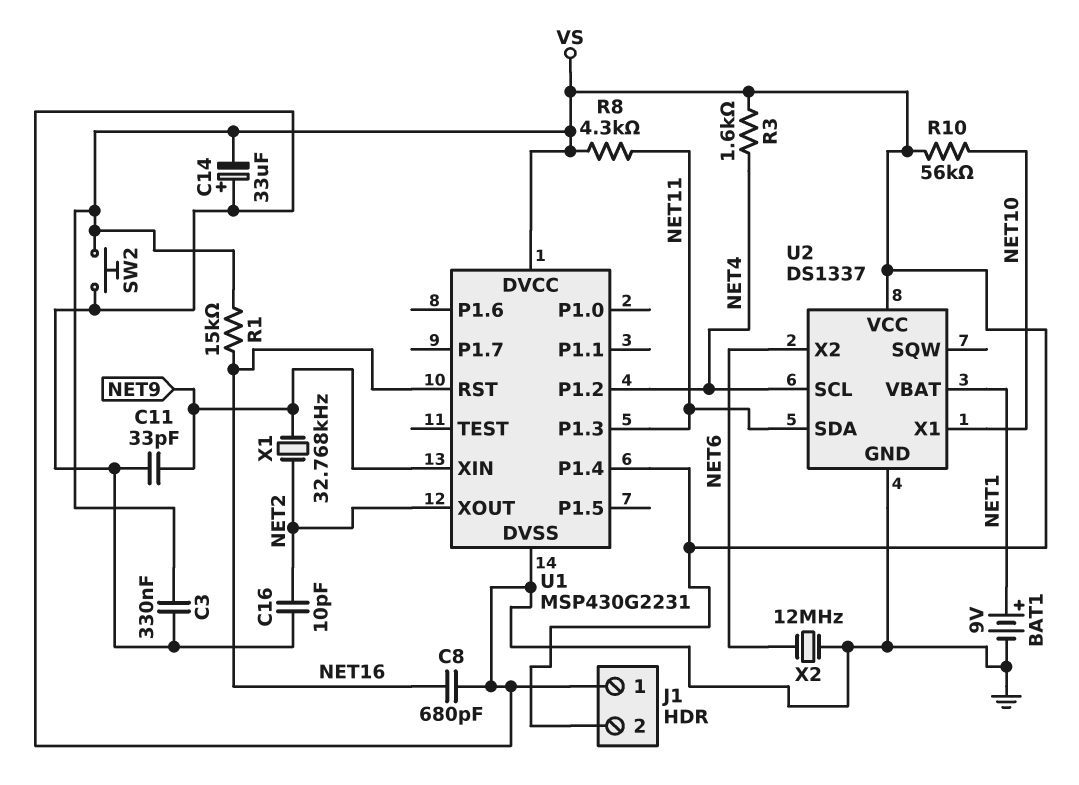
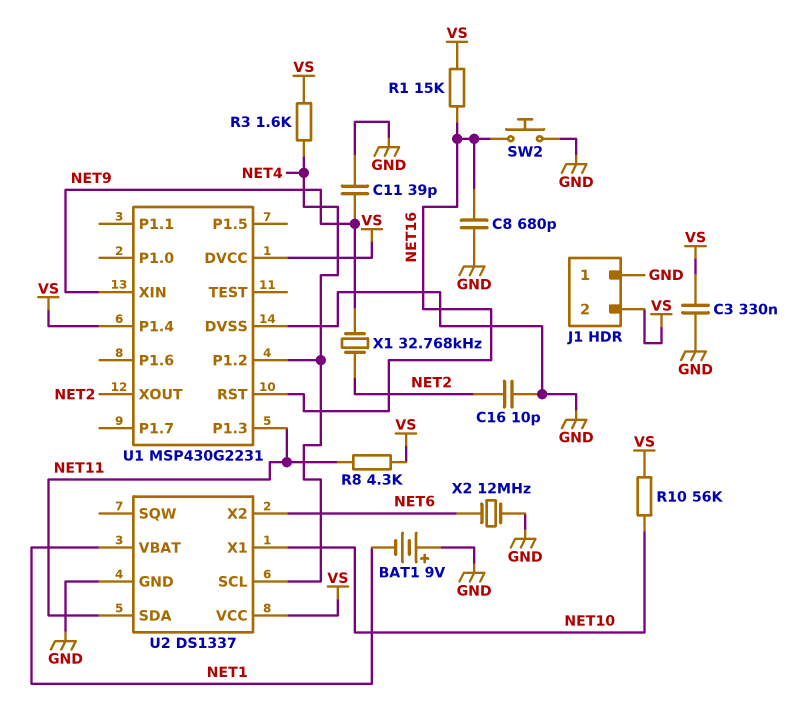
BAT1: 9V (plus NET1, minus GND) -> 9V (plus GND, minus NET1)
C11: 33pF (GND, NET9) -> 39pF (GND, NET9)
C14: 33uF (plus GND, minus VS) -> none
SW2: button (GND, VS) -> button (GND, NET16)

